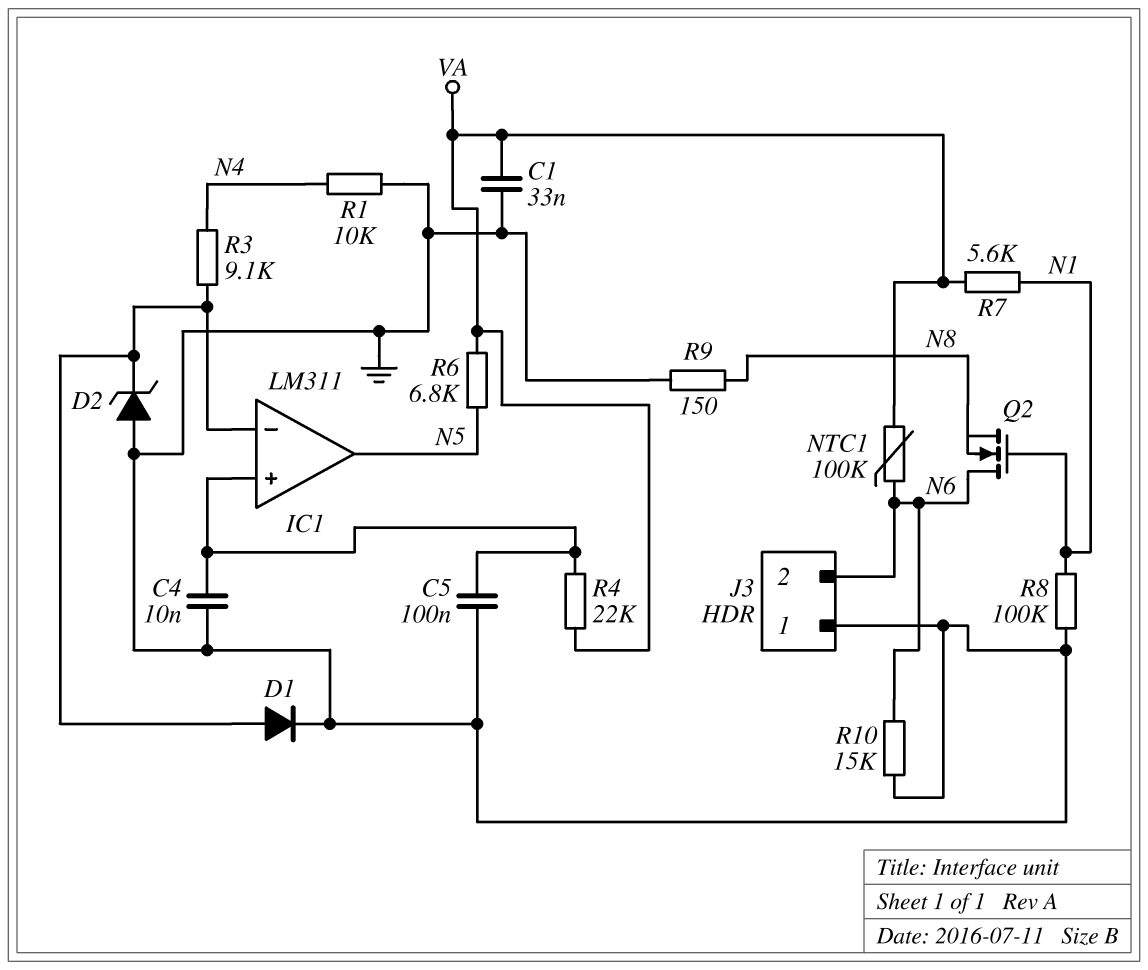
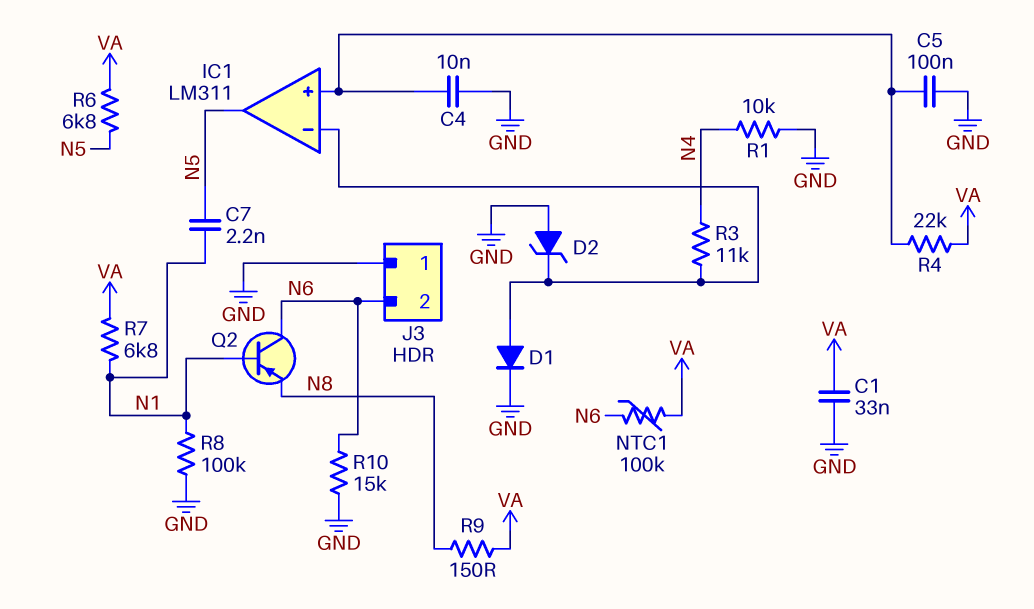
C7: none -> 2.2nF (N1, N5)
Q2: NMOS (G N1, D N6, S N8) -> PNP (B N1, C N6, E N8)
R3: 9.1k (IC1/in-, N4) -> 11k (IC1/in-, N4)
R7: 5.6k (N1, VA) -> 6.8k (N1, VA)
R9: 150 (GND, N8) -> 150 (N8, VA)

